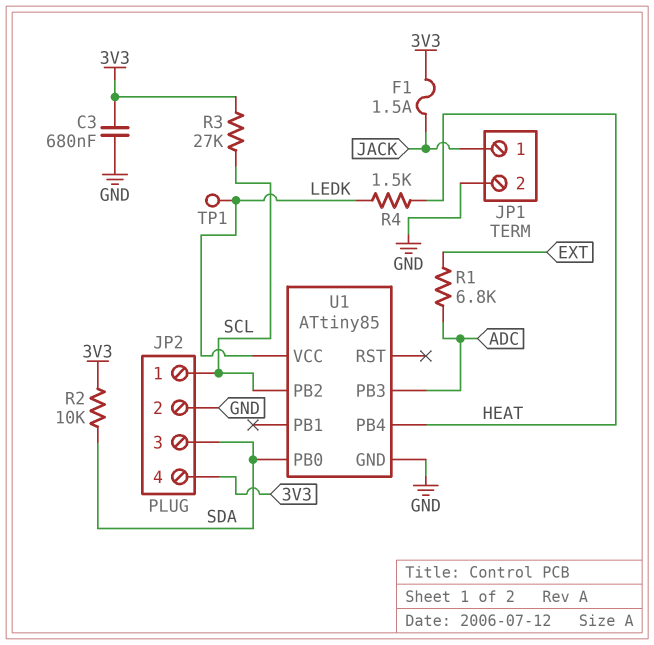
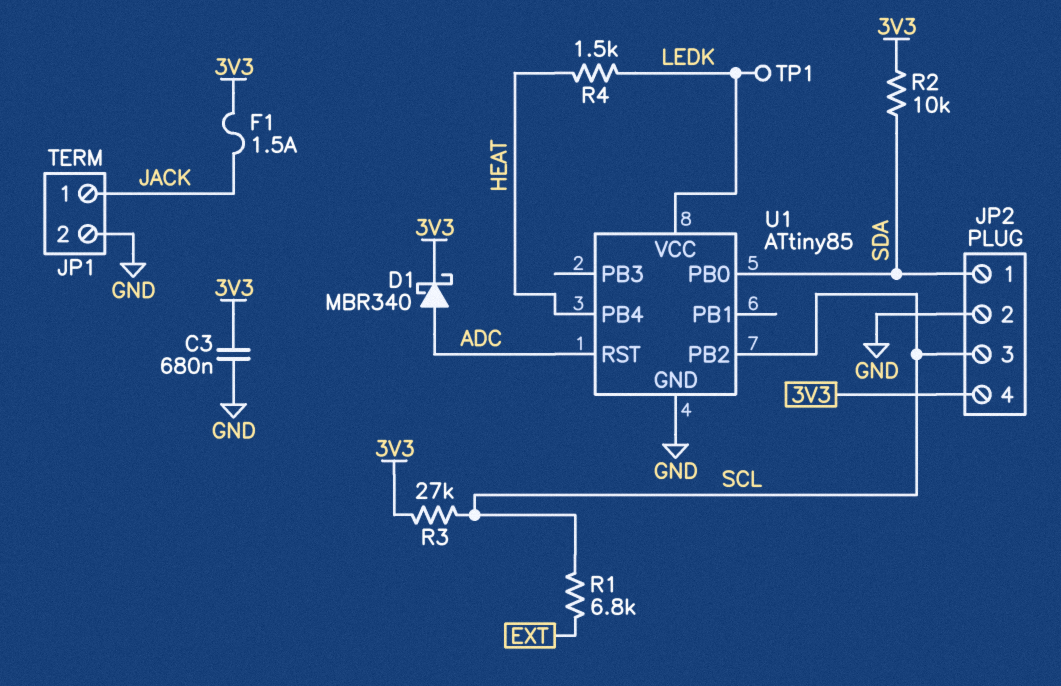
D1: none -> schottky MBR340 (A ADC, K 3V3)
JP2 pin 1: SCL -> SDA
JP2 pin 3: SDA -> SCL
R1: 6.8k (ADC, EXT) -> 6.8k (EXT, SCL)
U1 pin PB3: ADC -> none
U1 pin RST: none -> ADC

